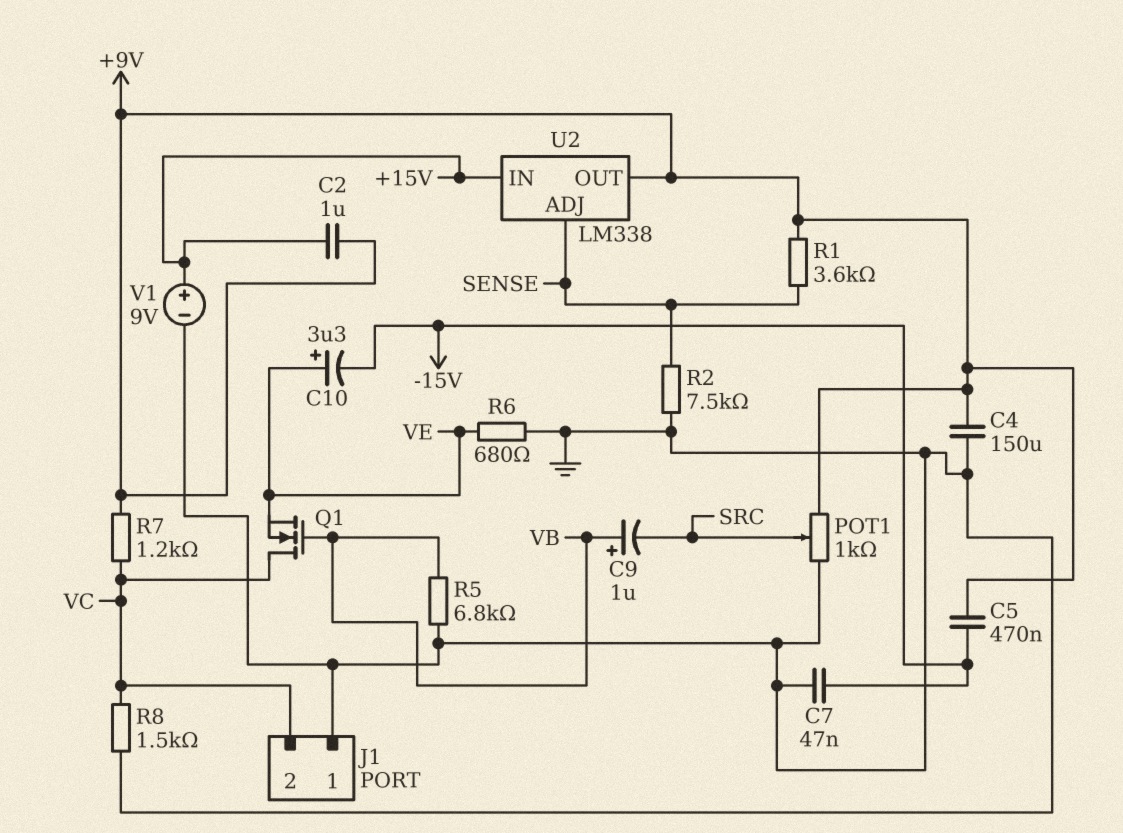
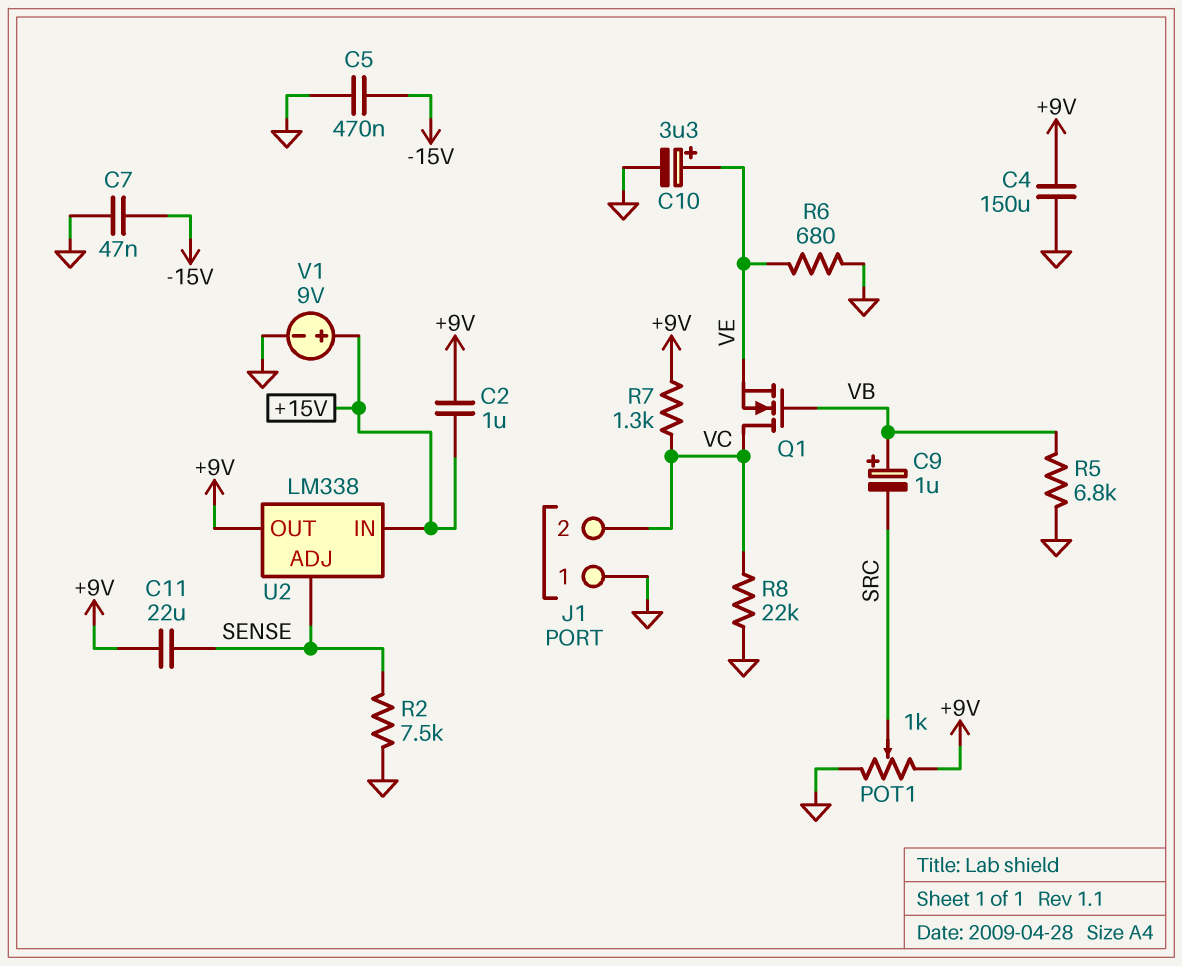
C5: 470nF (+9V, -15V) -> 470nF (-15V, GND)
C10: 3.3uF (plus VE, minus -15V) -> 3.3uF (plus VE, minus GND)
C11: none -> 22uF (+9V, SENSE)
R1: 3.6k (+9V, SENSE) -> none
R7: 1.2k (+9V, VC) -> 1.3k (+9V, VC)
R8: 1.5k (GND, VC) -> 22k (GND, VC)

